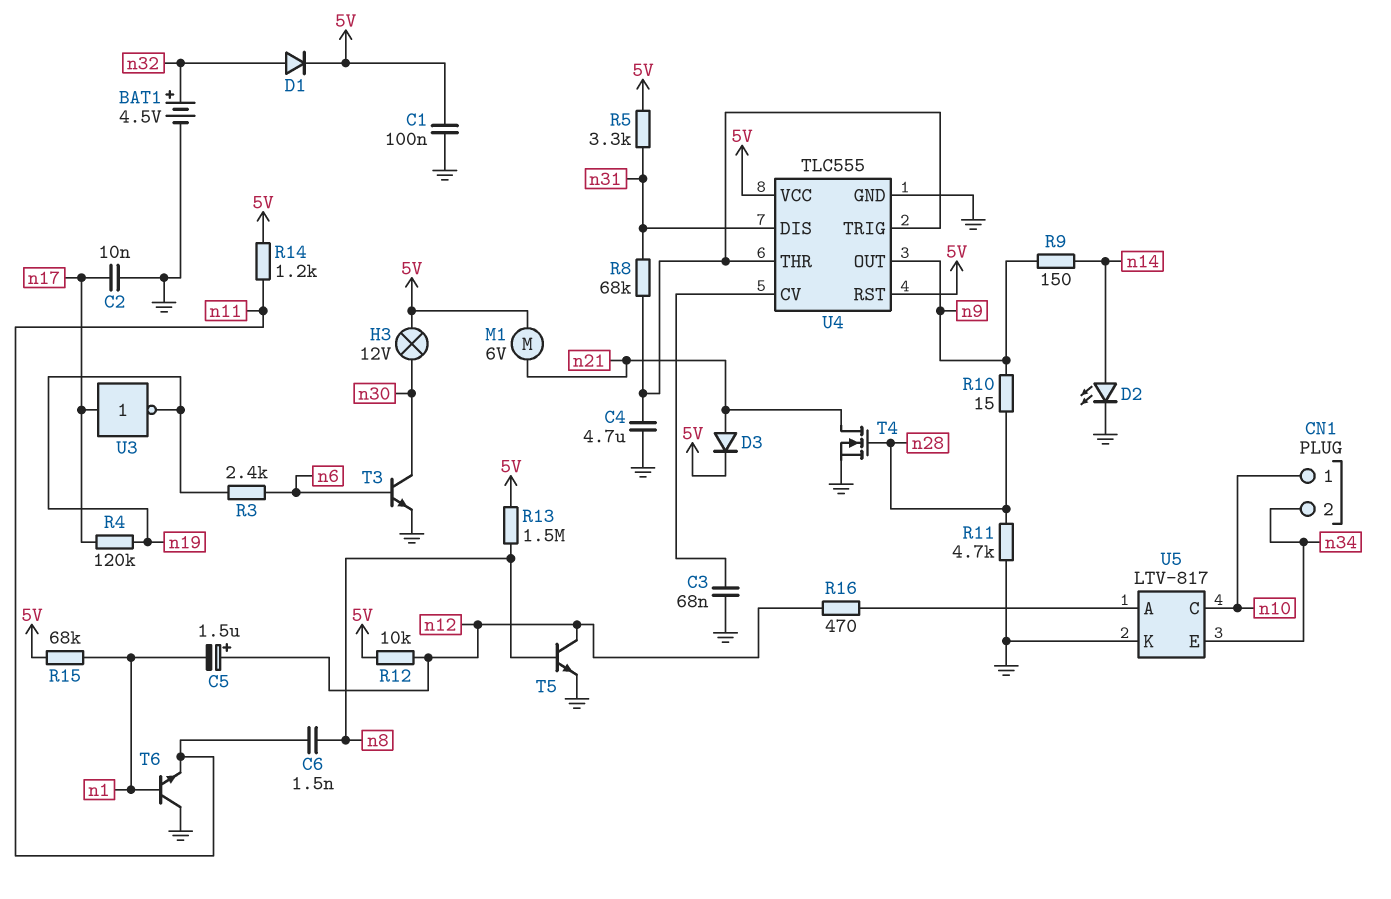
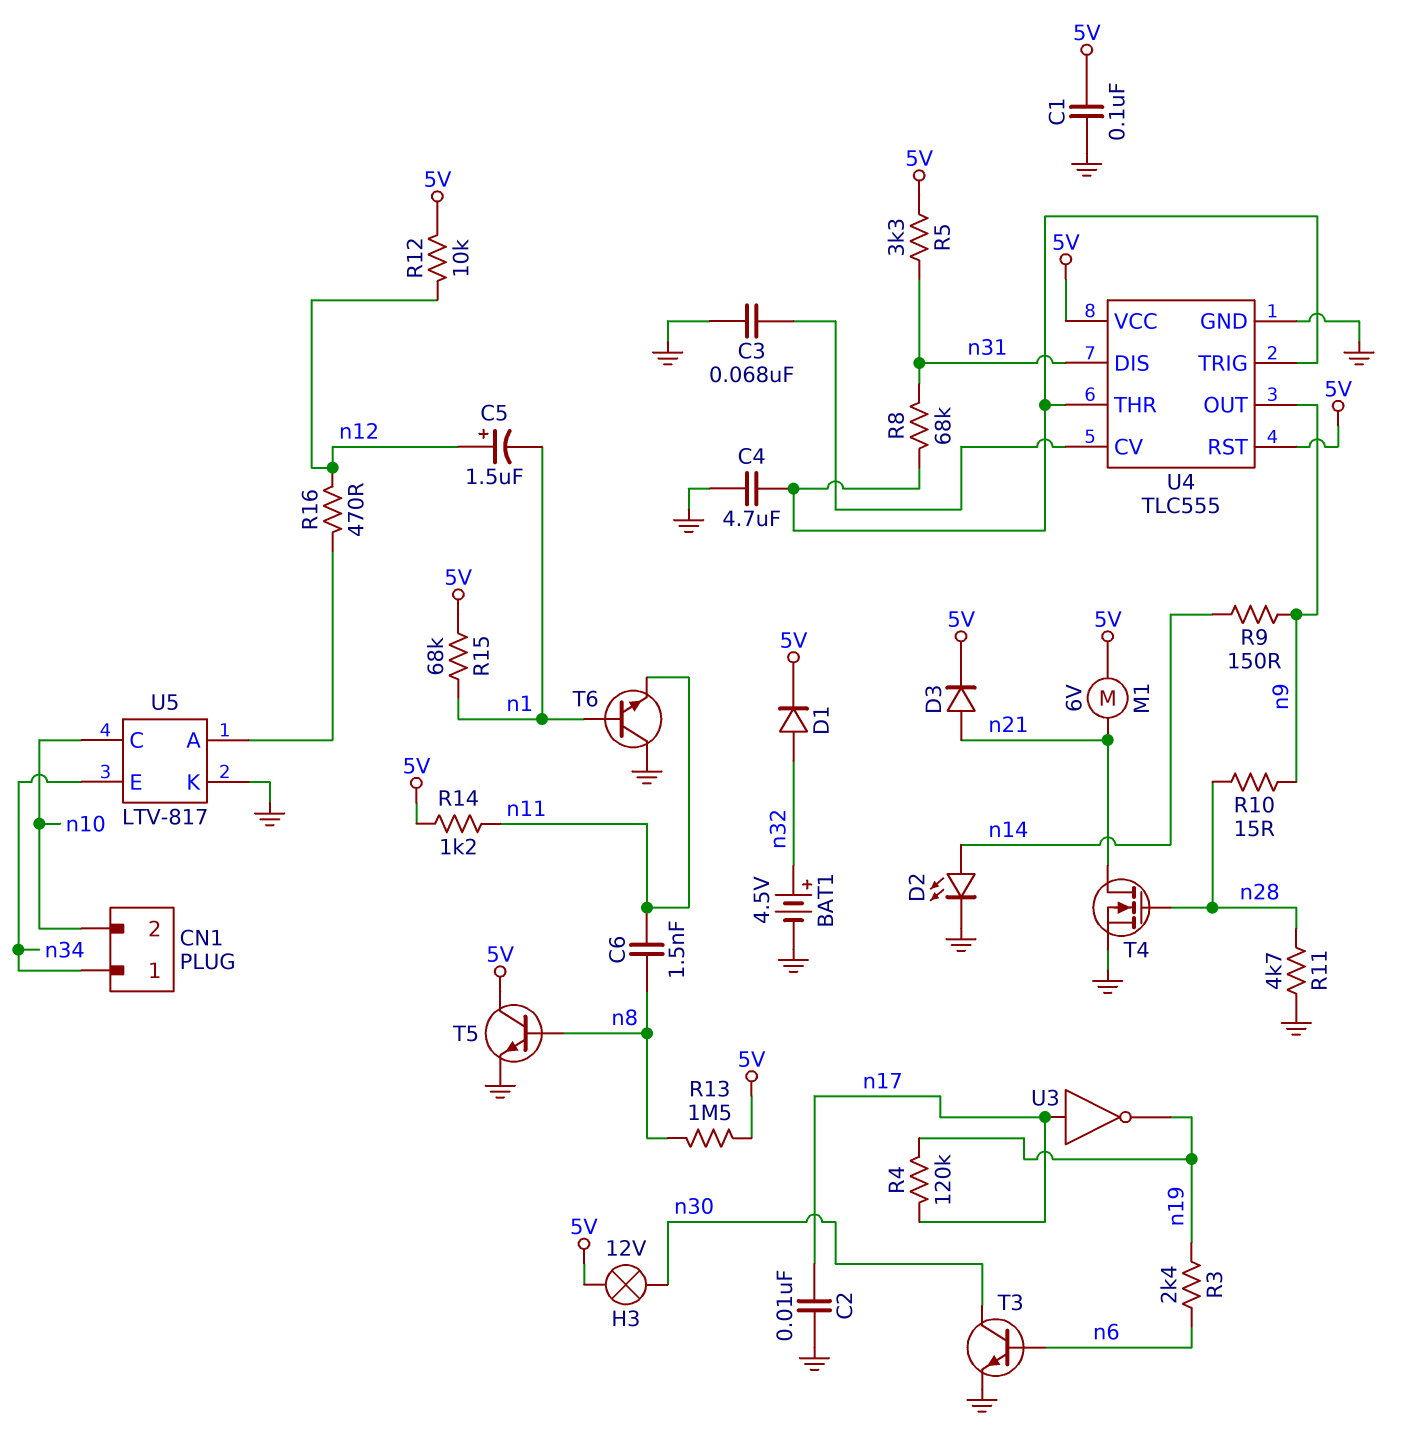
CN1 pin 1: n10 -> n34
CN1 pin 2: n34 -> n10
T5: NPN (B n8, C n12, E GND) -> NPN (B n8, C 5V, E GND)

